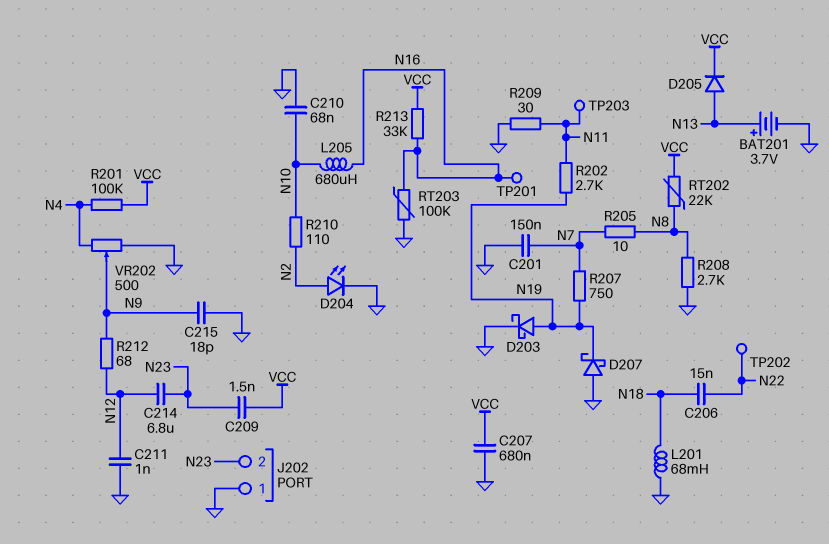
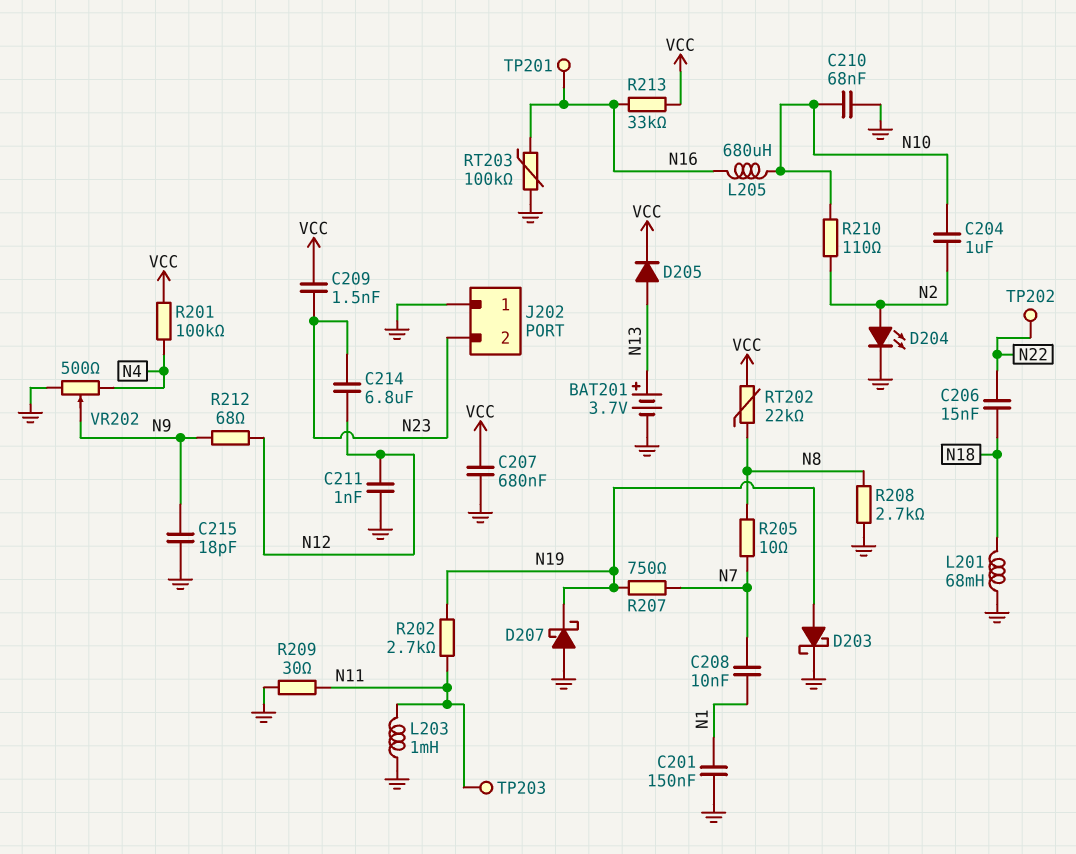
C201: 150nF (GND, N7) -> 150nF (GND, N1)
C204: none -> 1uF (N2, N10)
C208: none -> 10nF (N1, N7)
L203: none -> 1mH (GND, N11)

